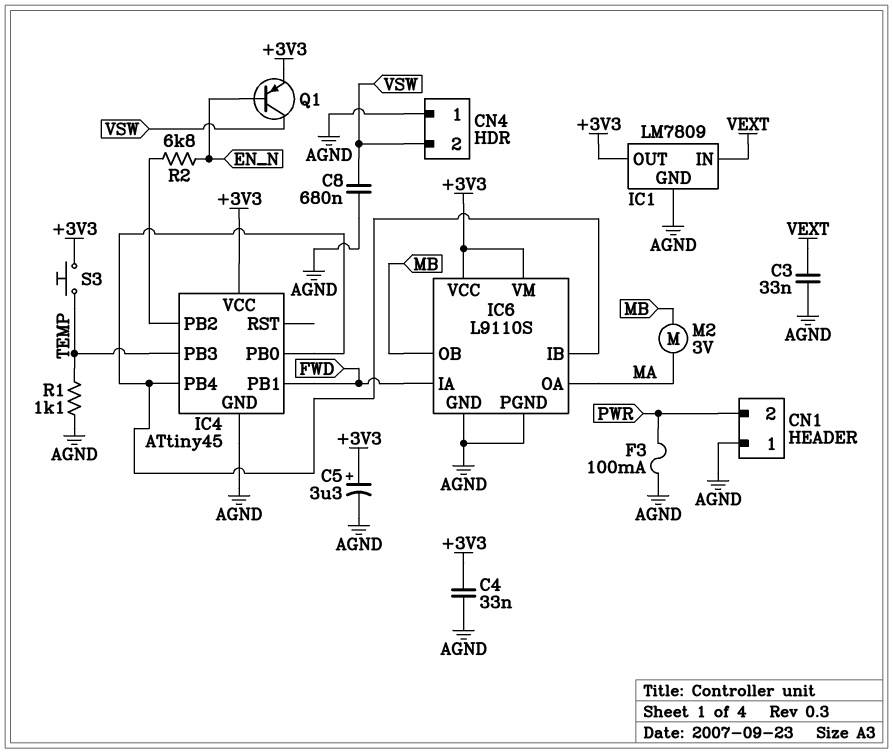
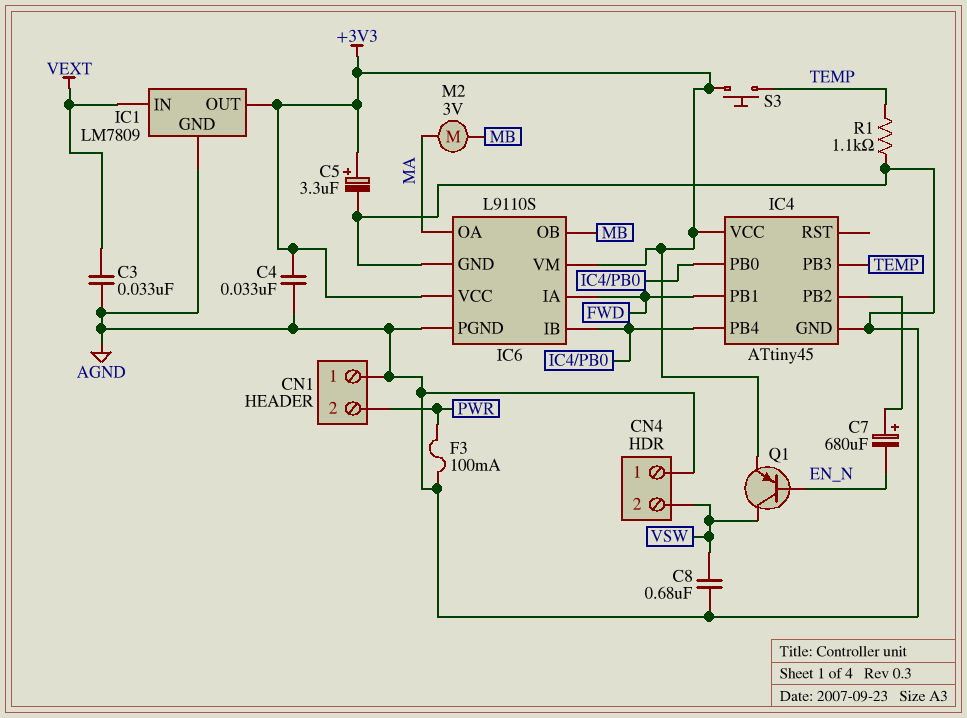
C7: none -> 680uF (plus IC4/PB2, minus EN_N)
R2: 6.8k (EN_N, IC4/PB2) -> none

